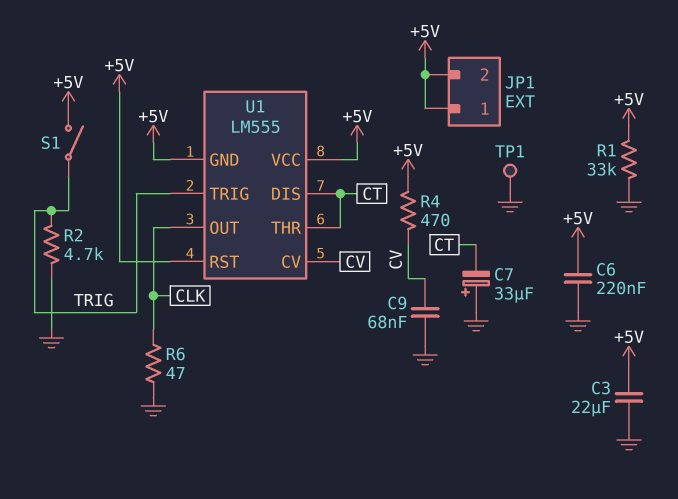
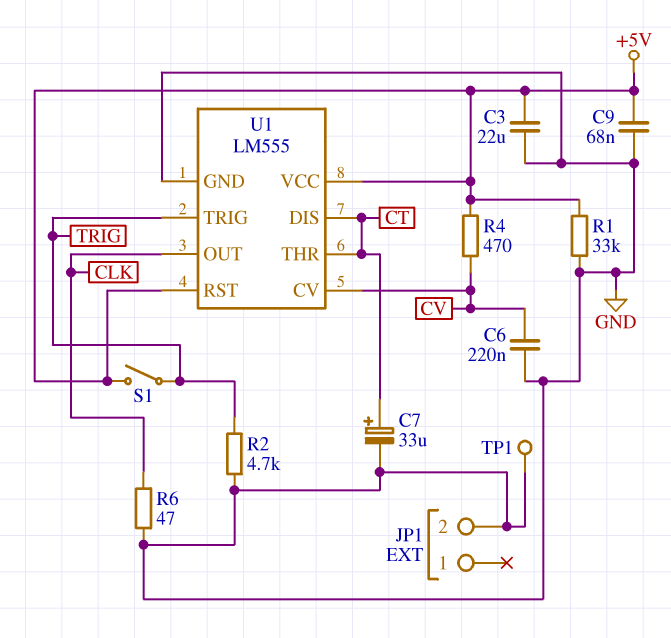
C6: 220nF (+5V, GND) -> 220nF (CV, GND)
C7: 33uF (plus GND, minus CT) -> 33uF (plus CT, minus GND)
C9: 68nF (CV, GND) -> 68nF (+5V, GND)
JP1 pin 1: +5V -> none
JP1 pin 2: +5V -> GND
U1 pin GND: +5V -> GND

